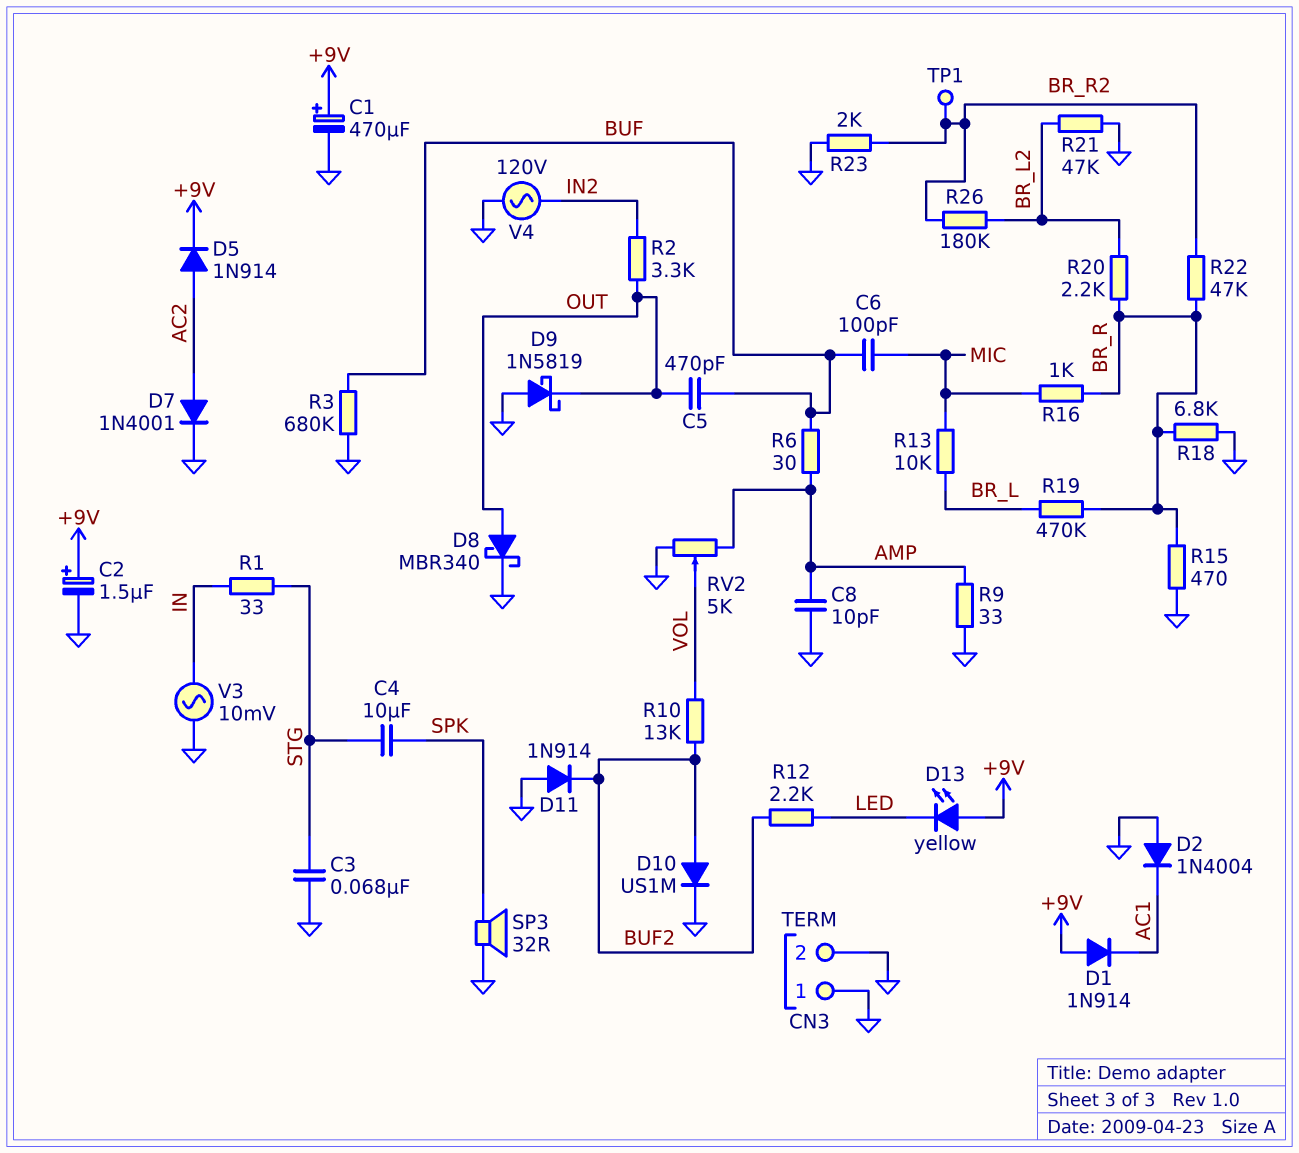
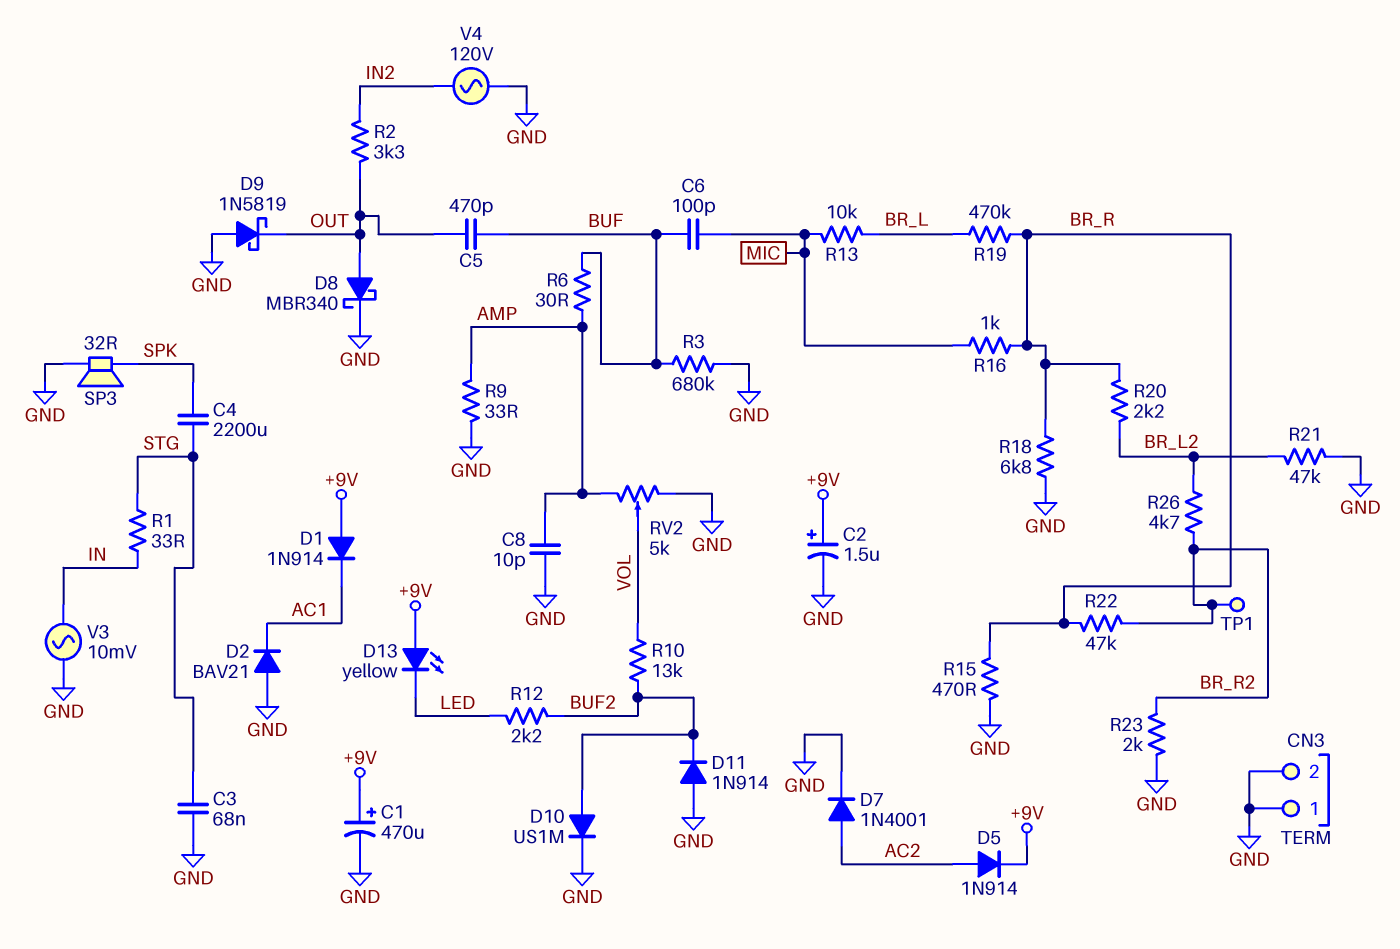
C4: 10uF (SPK, STG) -> 2200uF (SPK, STG)
D2: diode 1N4004 (A GND, K AC1) -> diode BAV21 (A GND, K AC1)
R26: 180k (BR_L2, BR_R2) -> 4.7k (BR_L2, BR_R2)

